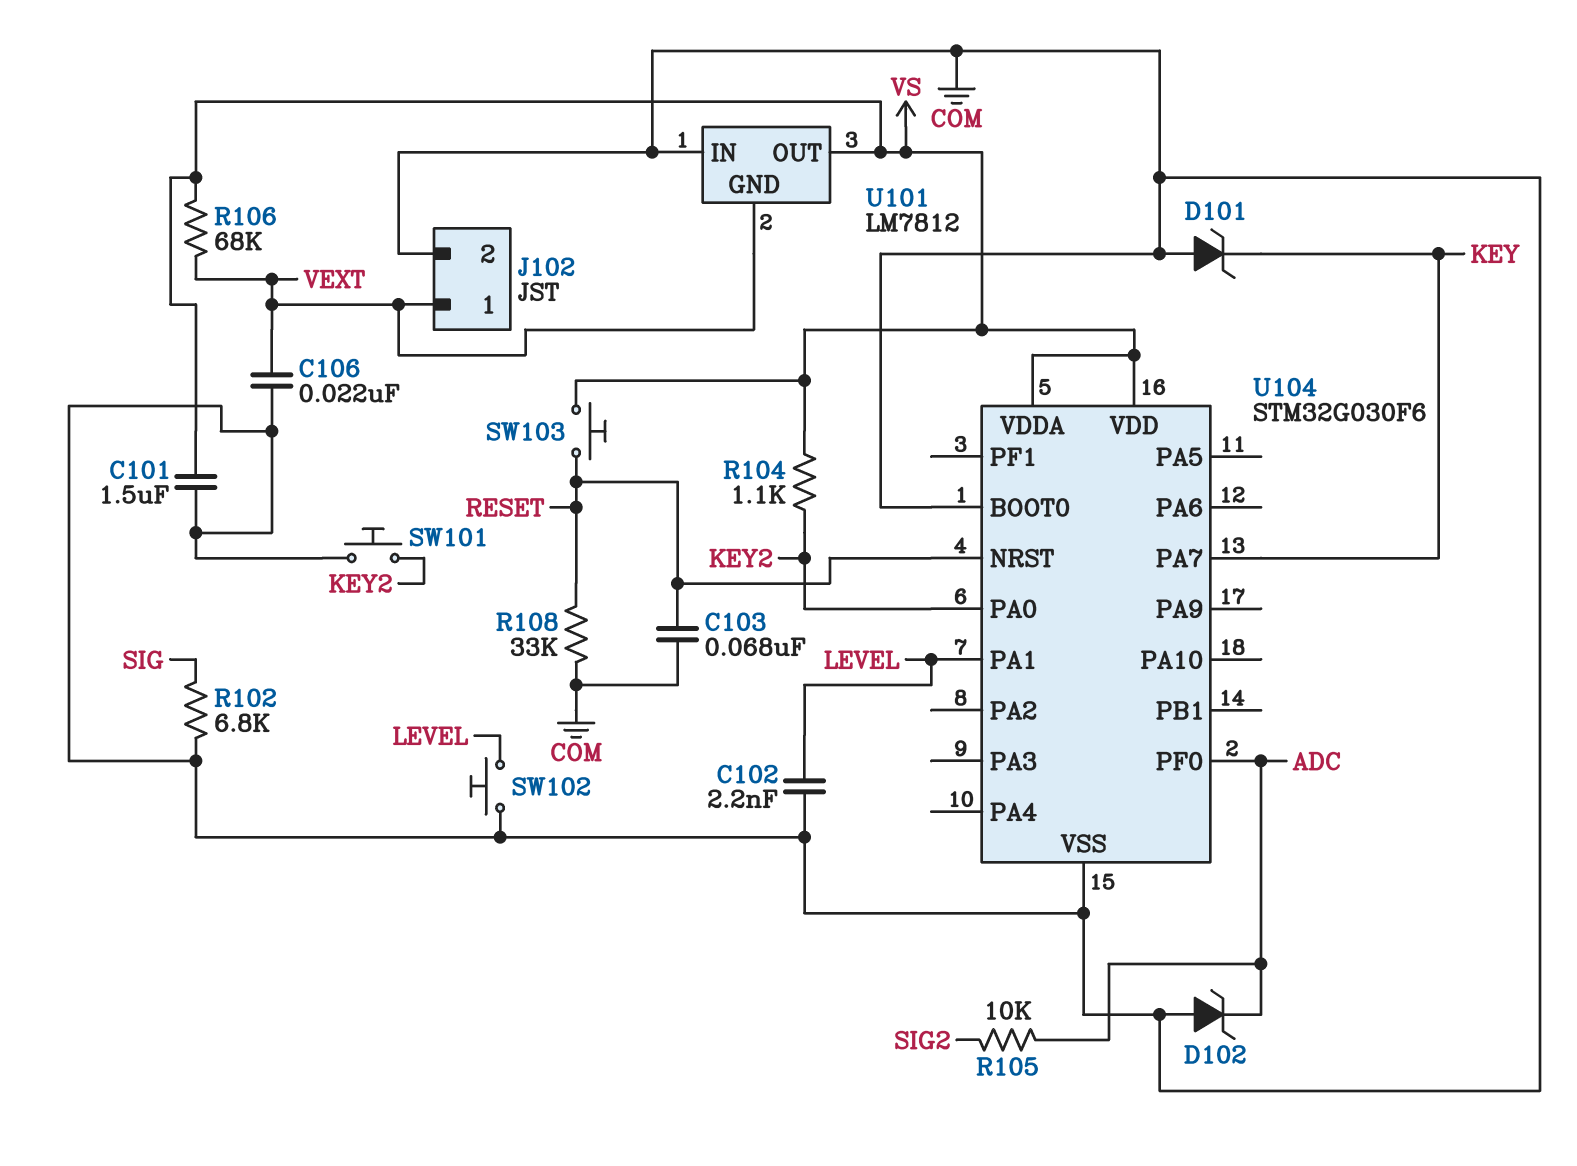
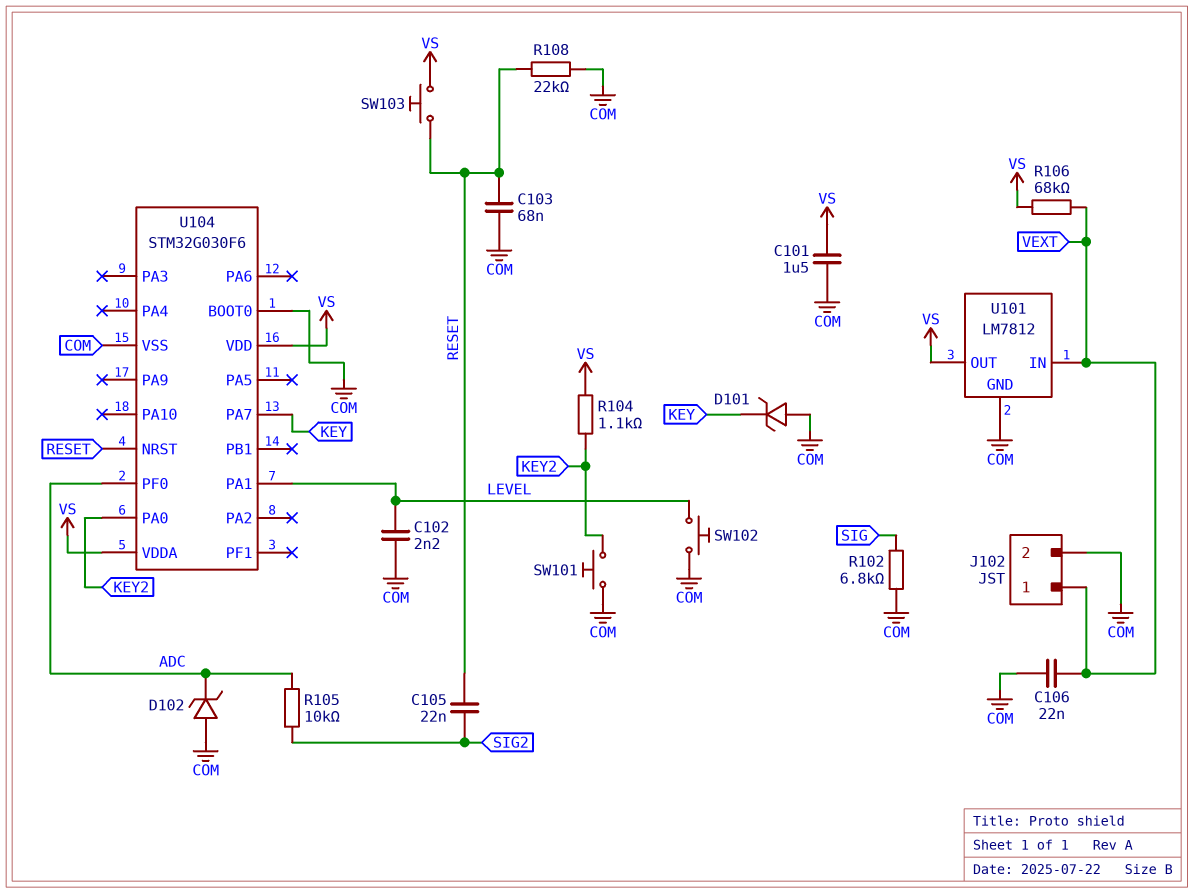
C105: none -> 22nF (RESET, SIG2)
R108: 33k (COM, RESET) -> 22k (COM, RESET)
U101 pin GND: VEXT -> COM
U101 pin IN: COM -> VEXT

